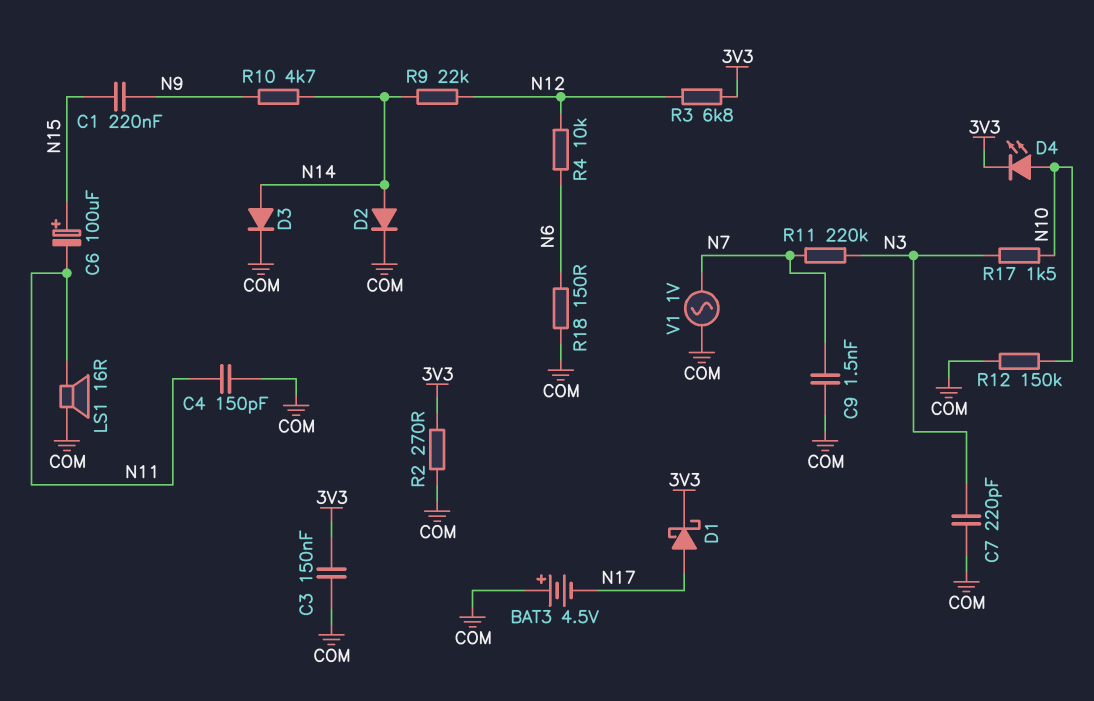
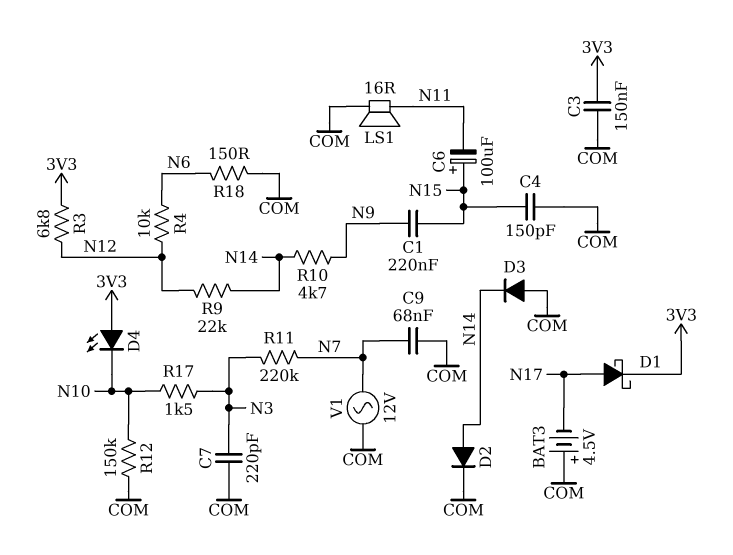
C4: 150pF (COM, N11) -> 150pF (COM, N15)
C9: 1.5nF (COM, N7) -> 68nF (COM, N7)
D3: diode (A N14, K COM) -> diode (A COM, K N14)
D4: LED (A N10, K 3V3) -> LED (A 3V3, K N10)
R2: 270 (3V3, COM) -> none
V1: AC 1V (COM, N7) -> AC 12V (COM, N7)

